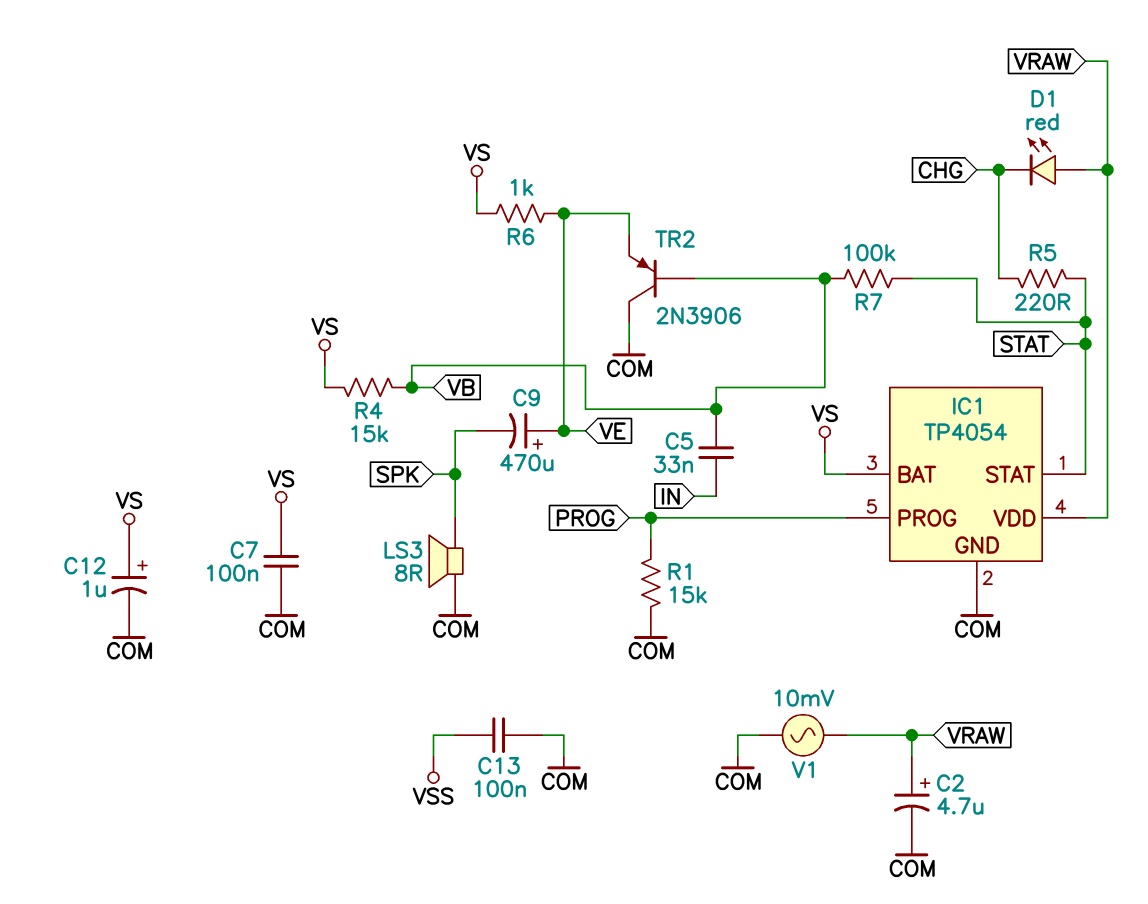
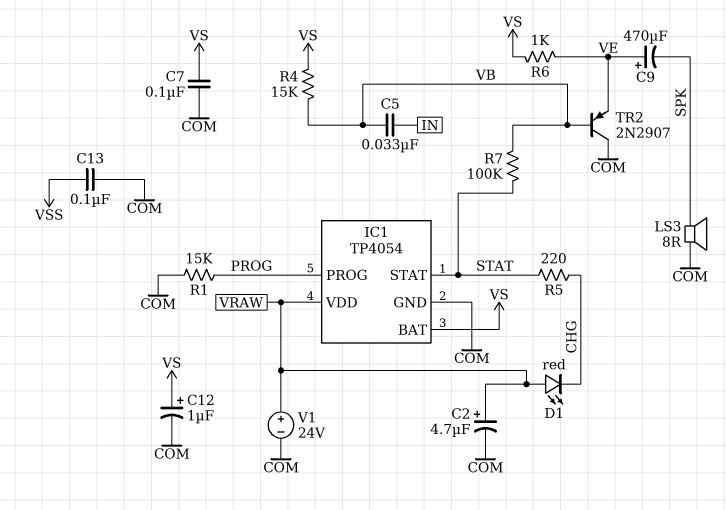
TR2: PNP 2N3906 (B VB, C COM, E VE) -> PNP 2N2907 (B VB, C COM, E VE)
V1: AC 10mV (COM, VRAW) -> 24V (plus VRAW, minus COM)

